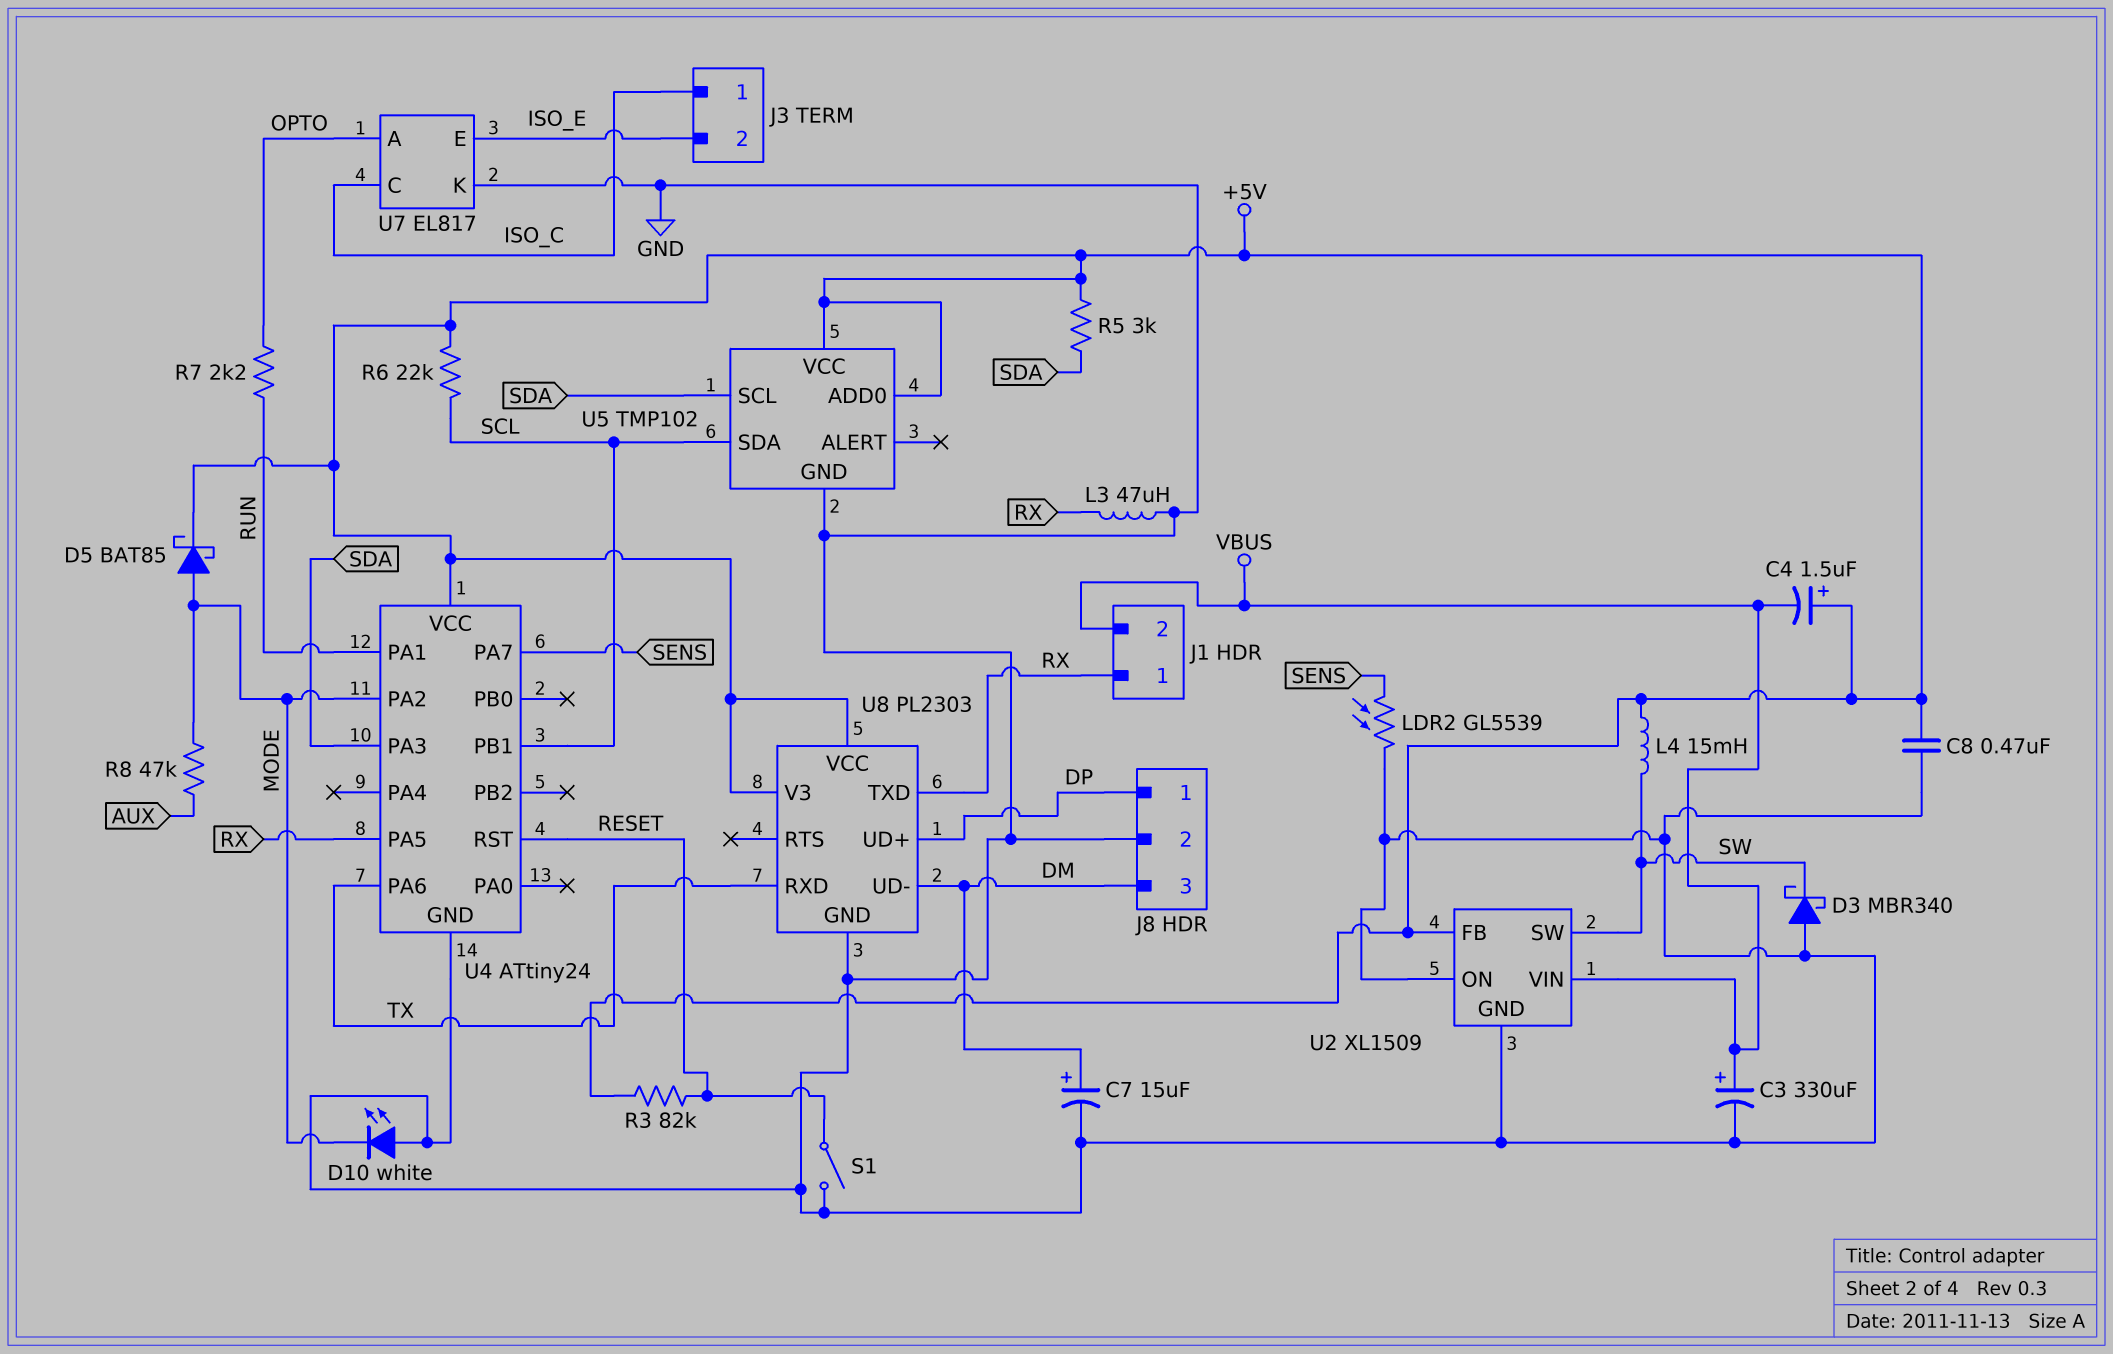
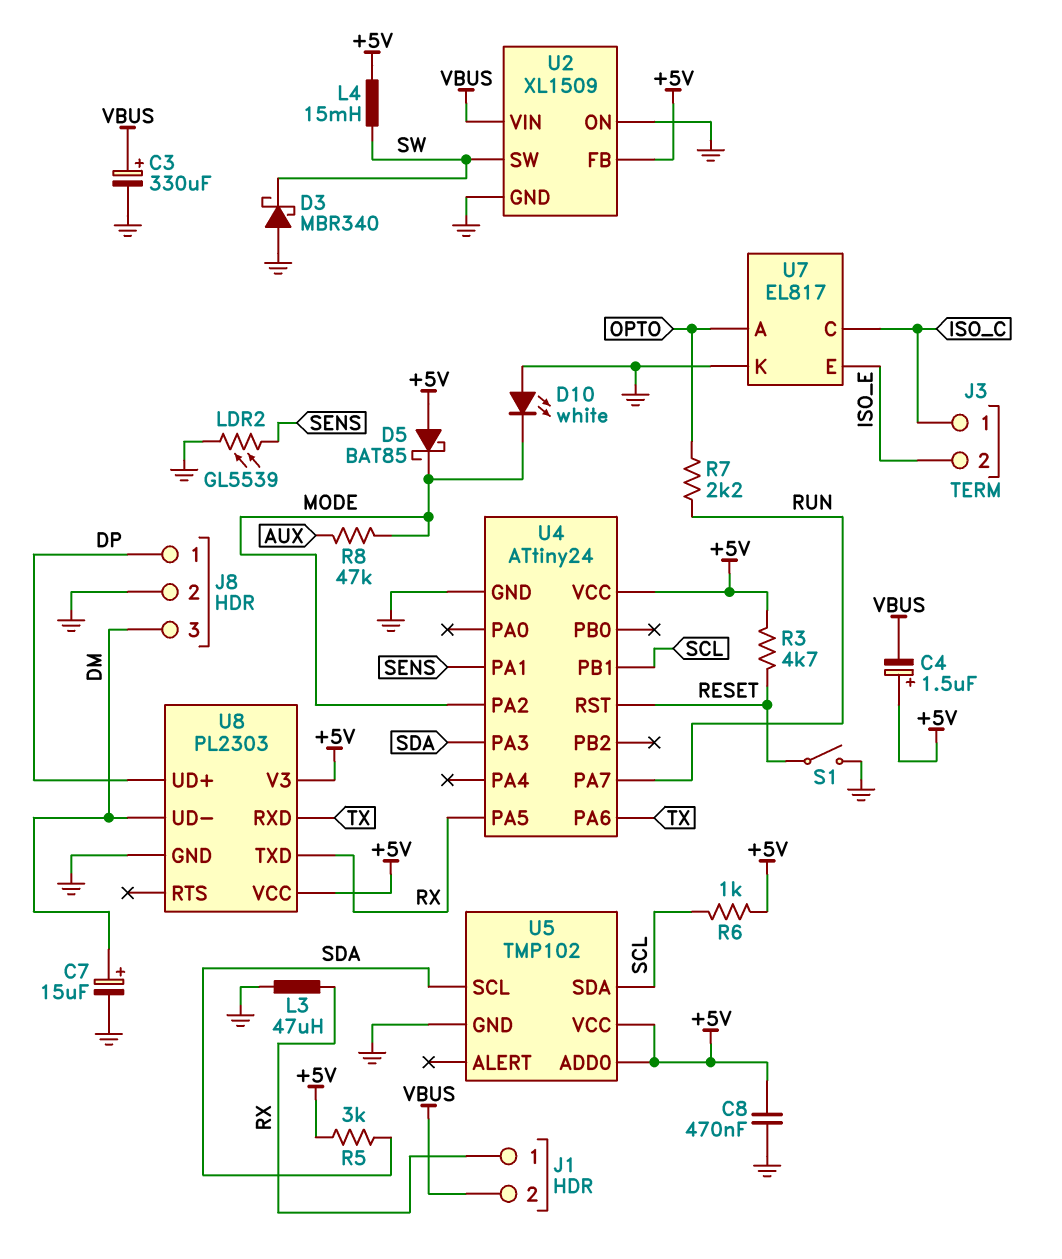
D5: schottky BAT85 (A MODE, K +5V) -> schottky BAT85 (A +5V, K MODE)
R3: 82k (+5V, RESET) -> 4.7k (+5V, RESET)
R6: 22k (+5V, SCL) -> 1k (+5V, SCL)
U4 pin PA1: RUN -> SENS
U4 pin PA7: SENS -> RUN

